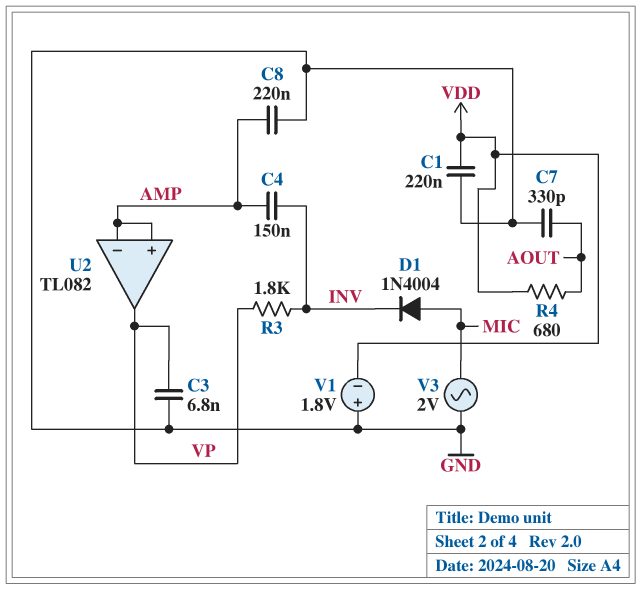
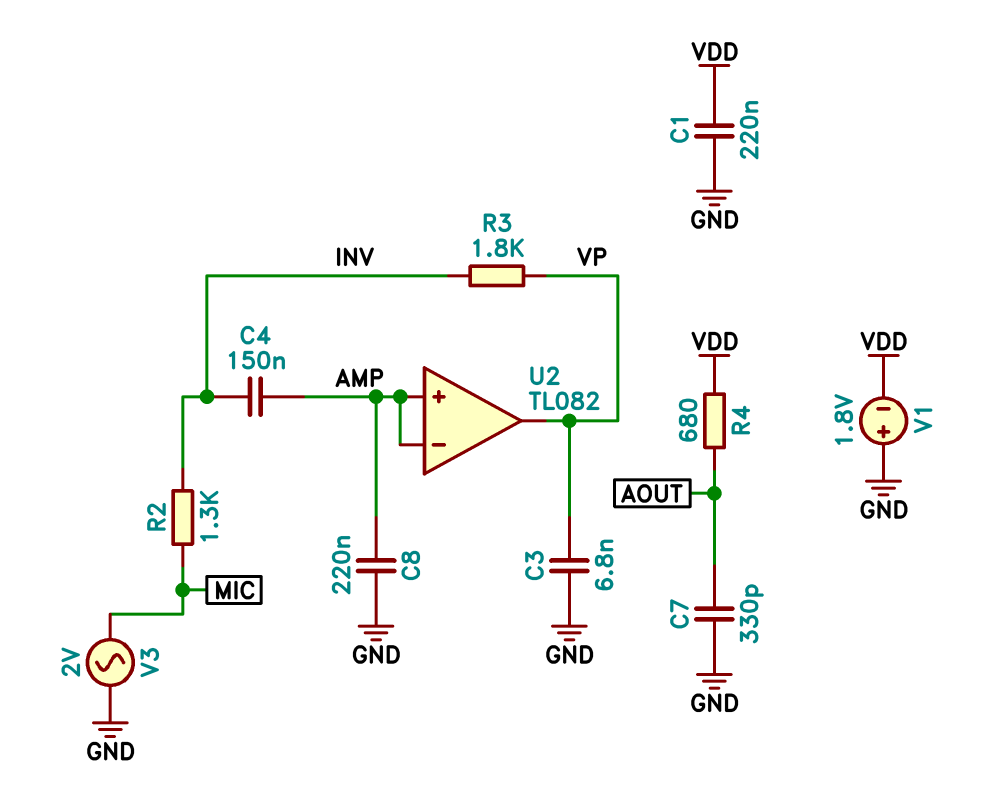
D1: diode 1N4004 (A MIC, K INV) -> none
R2: none -> 1.3k (INV, MIC)

